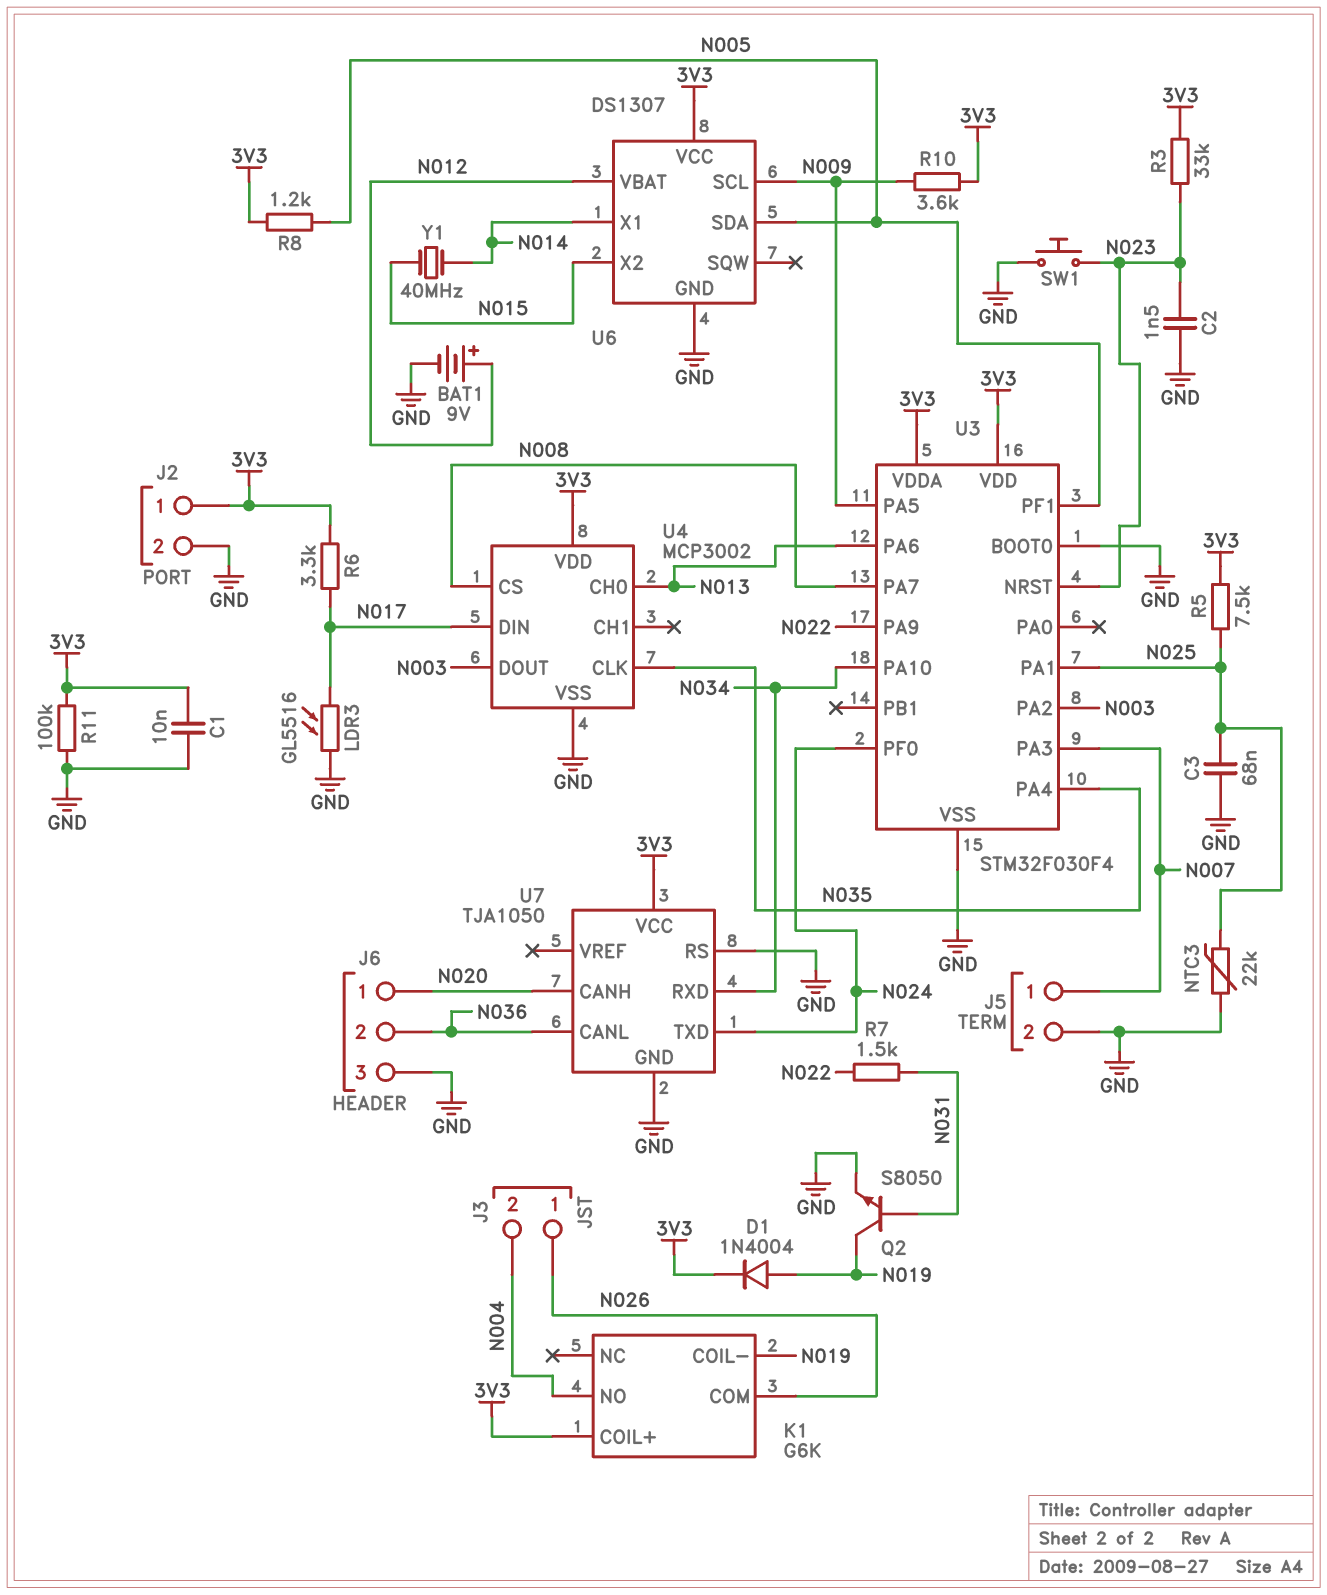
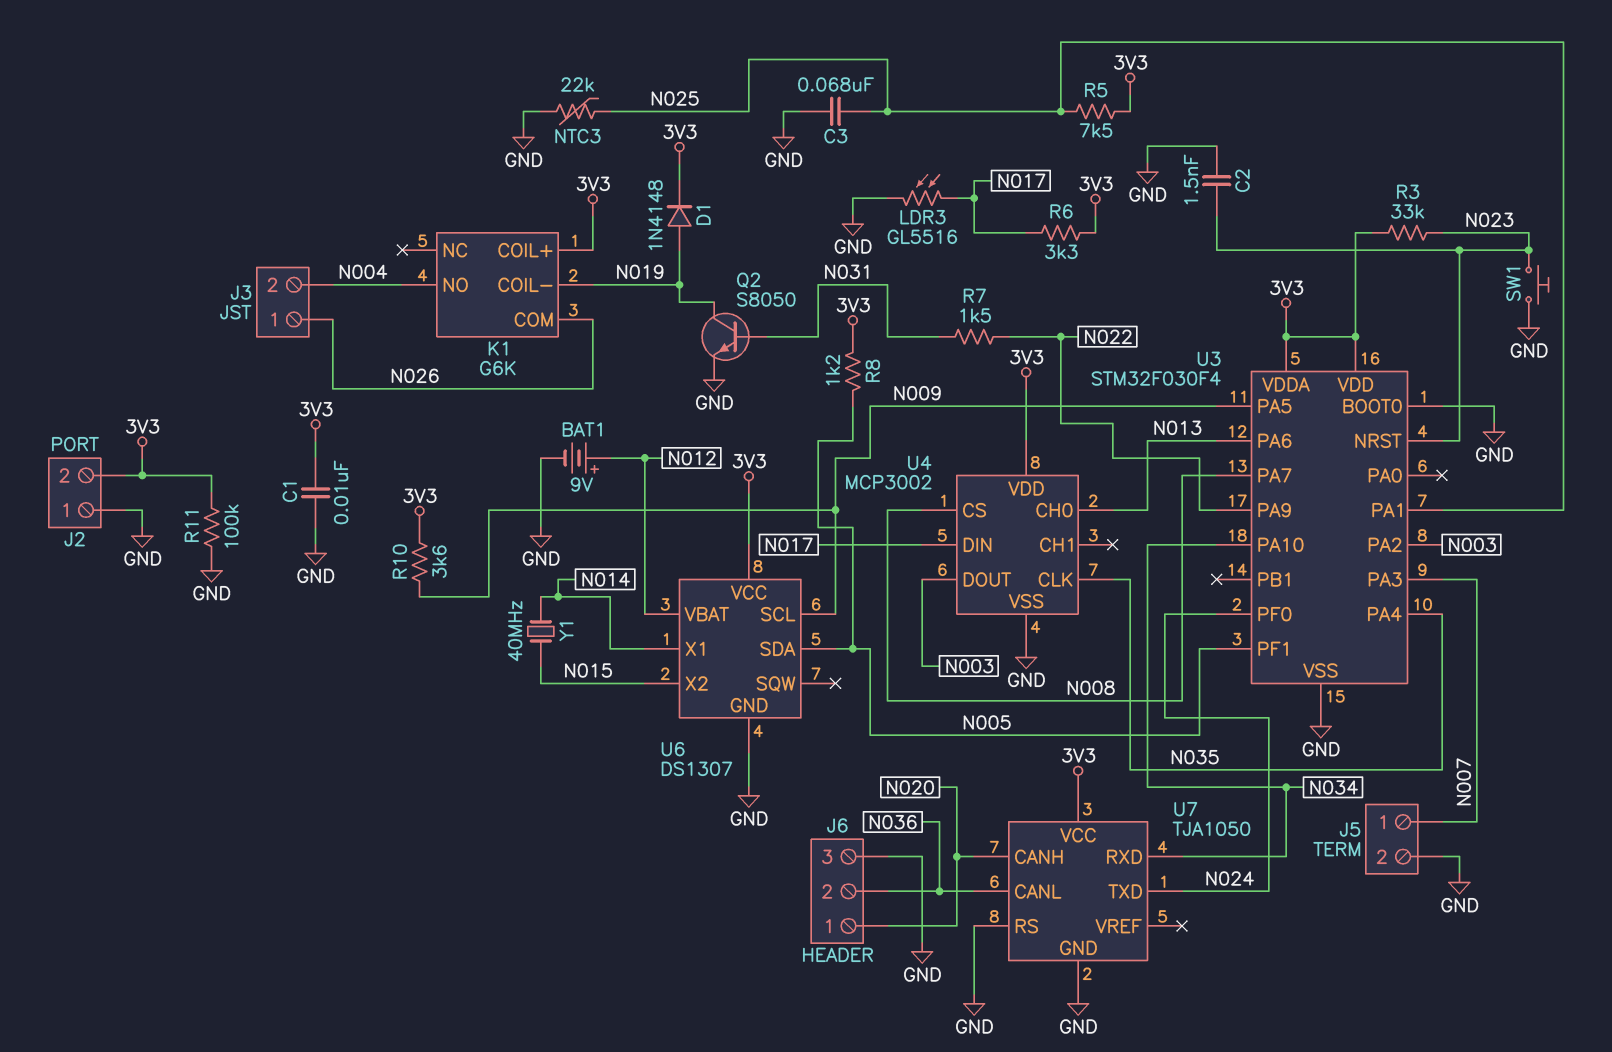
D1: diode 1N4004 (A N019, K 3V3) -> diode 1N4148 (A N019, K 3V3)
J2 pin 1: 3V3 -> GND
J2 pin 2: GND -> 3V3

